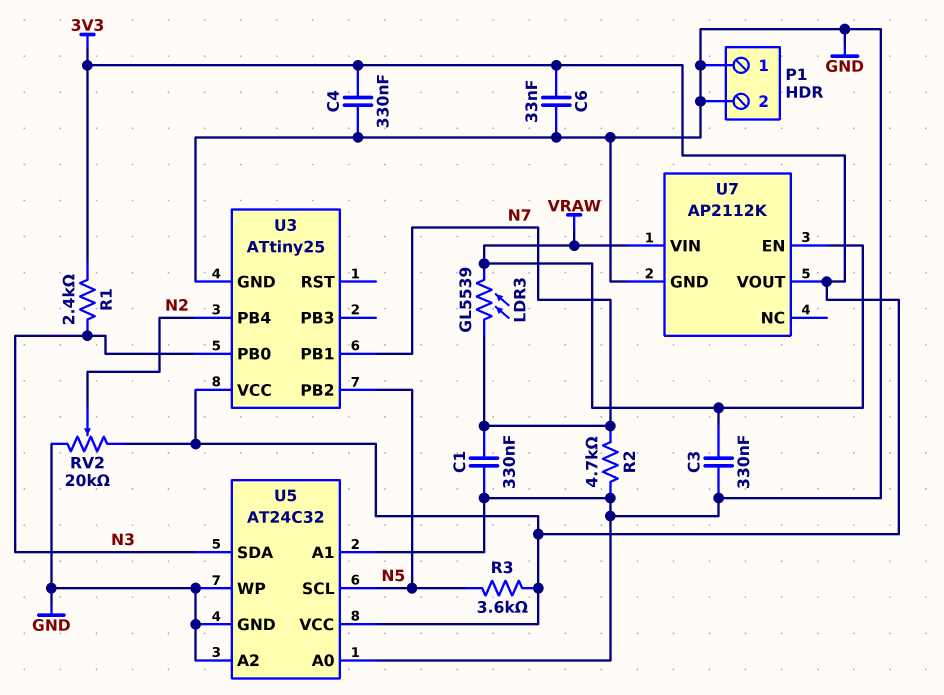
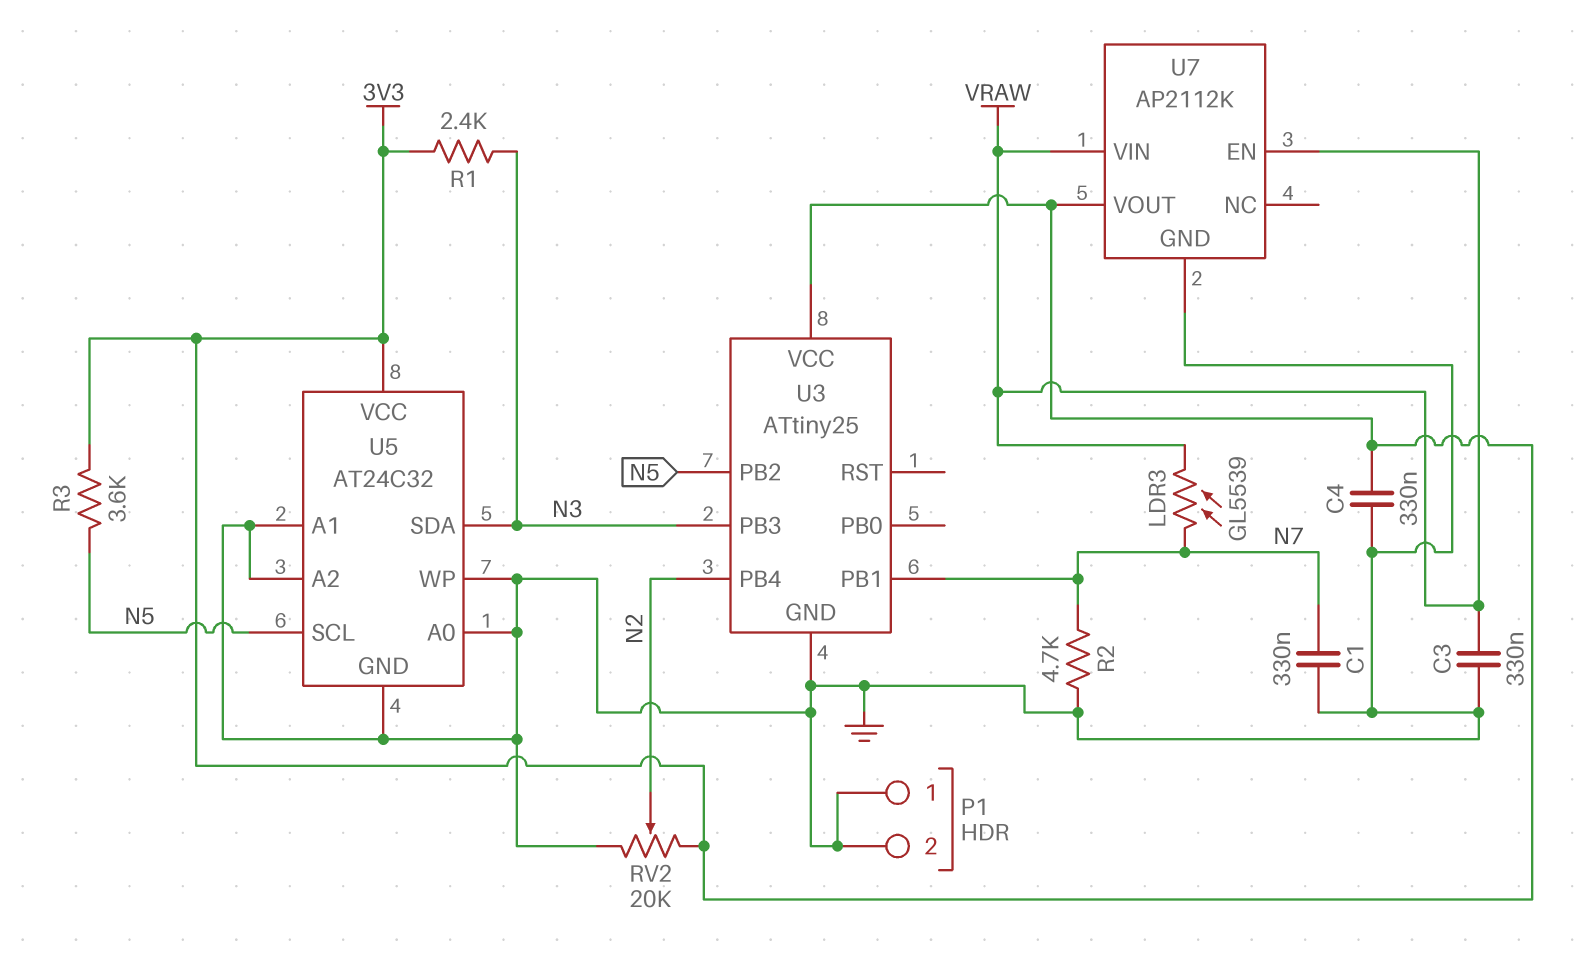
C6: 33nF (3V3, GND) -> none
U3 pin PB0: N3 -> none
U3 pin PB3: none -> N3

